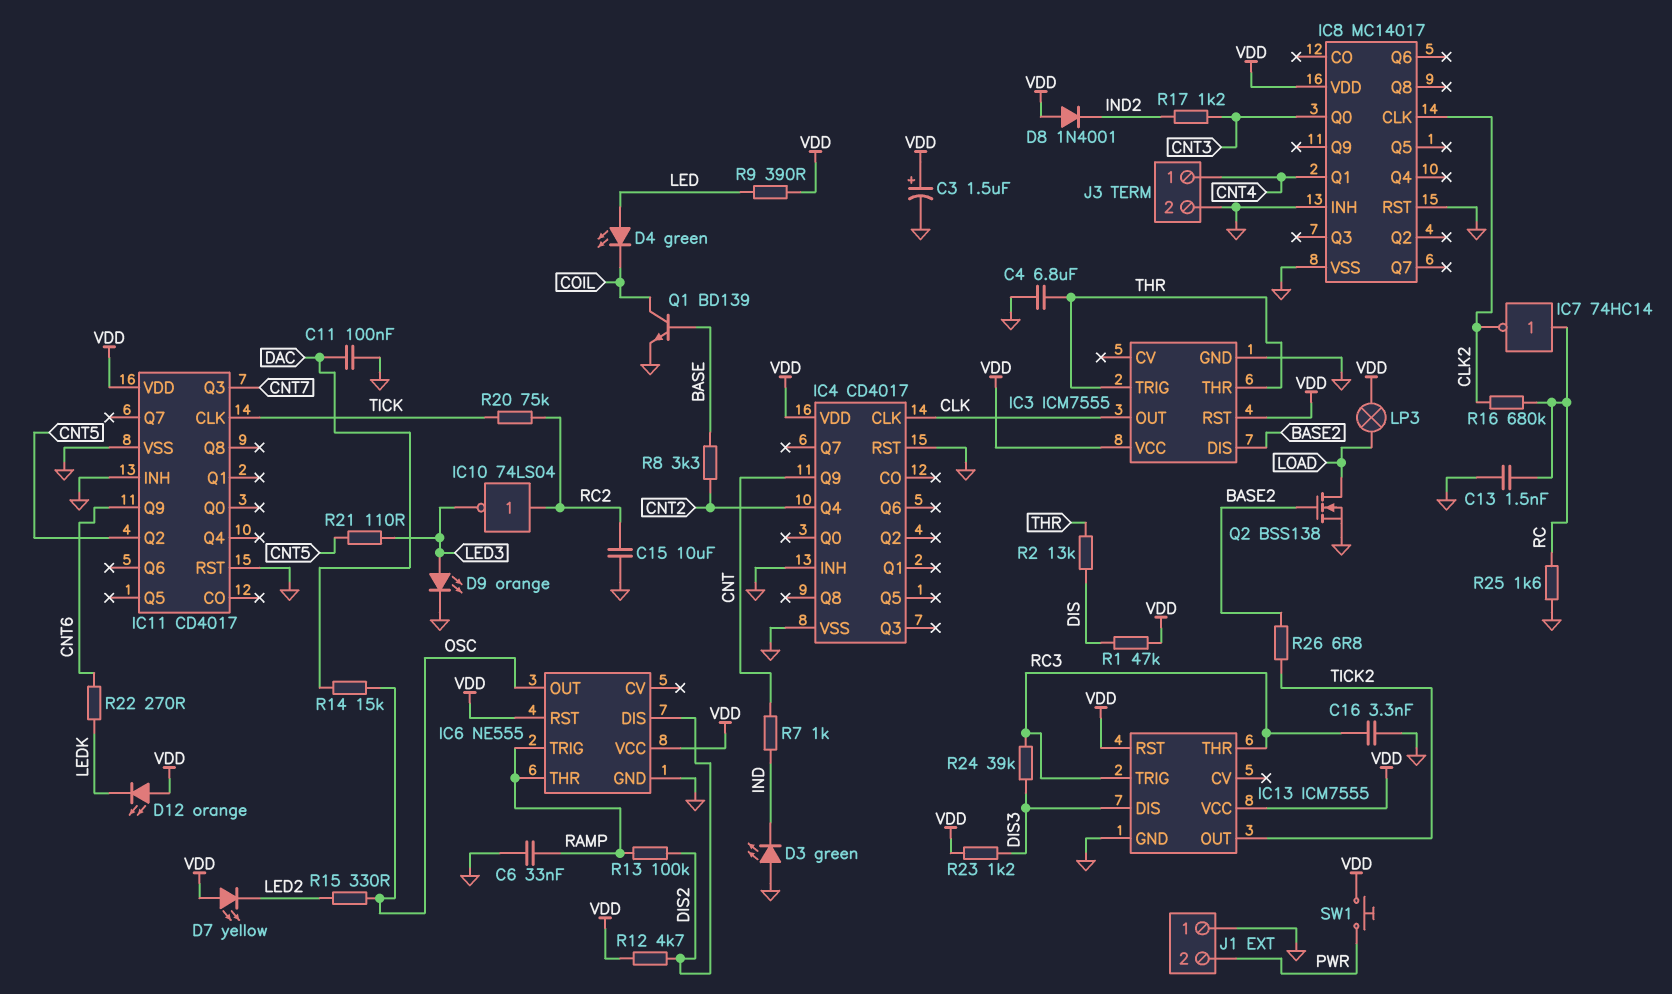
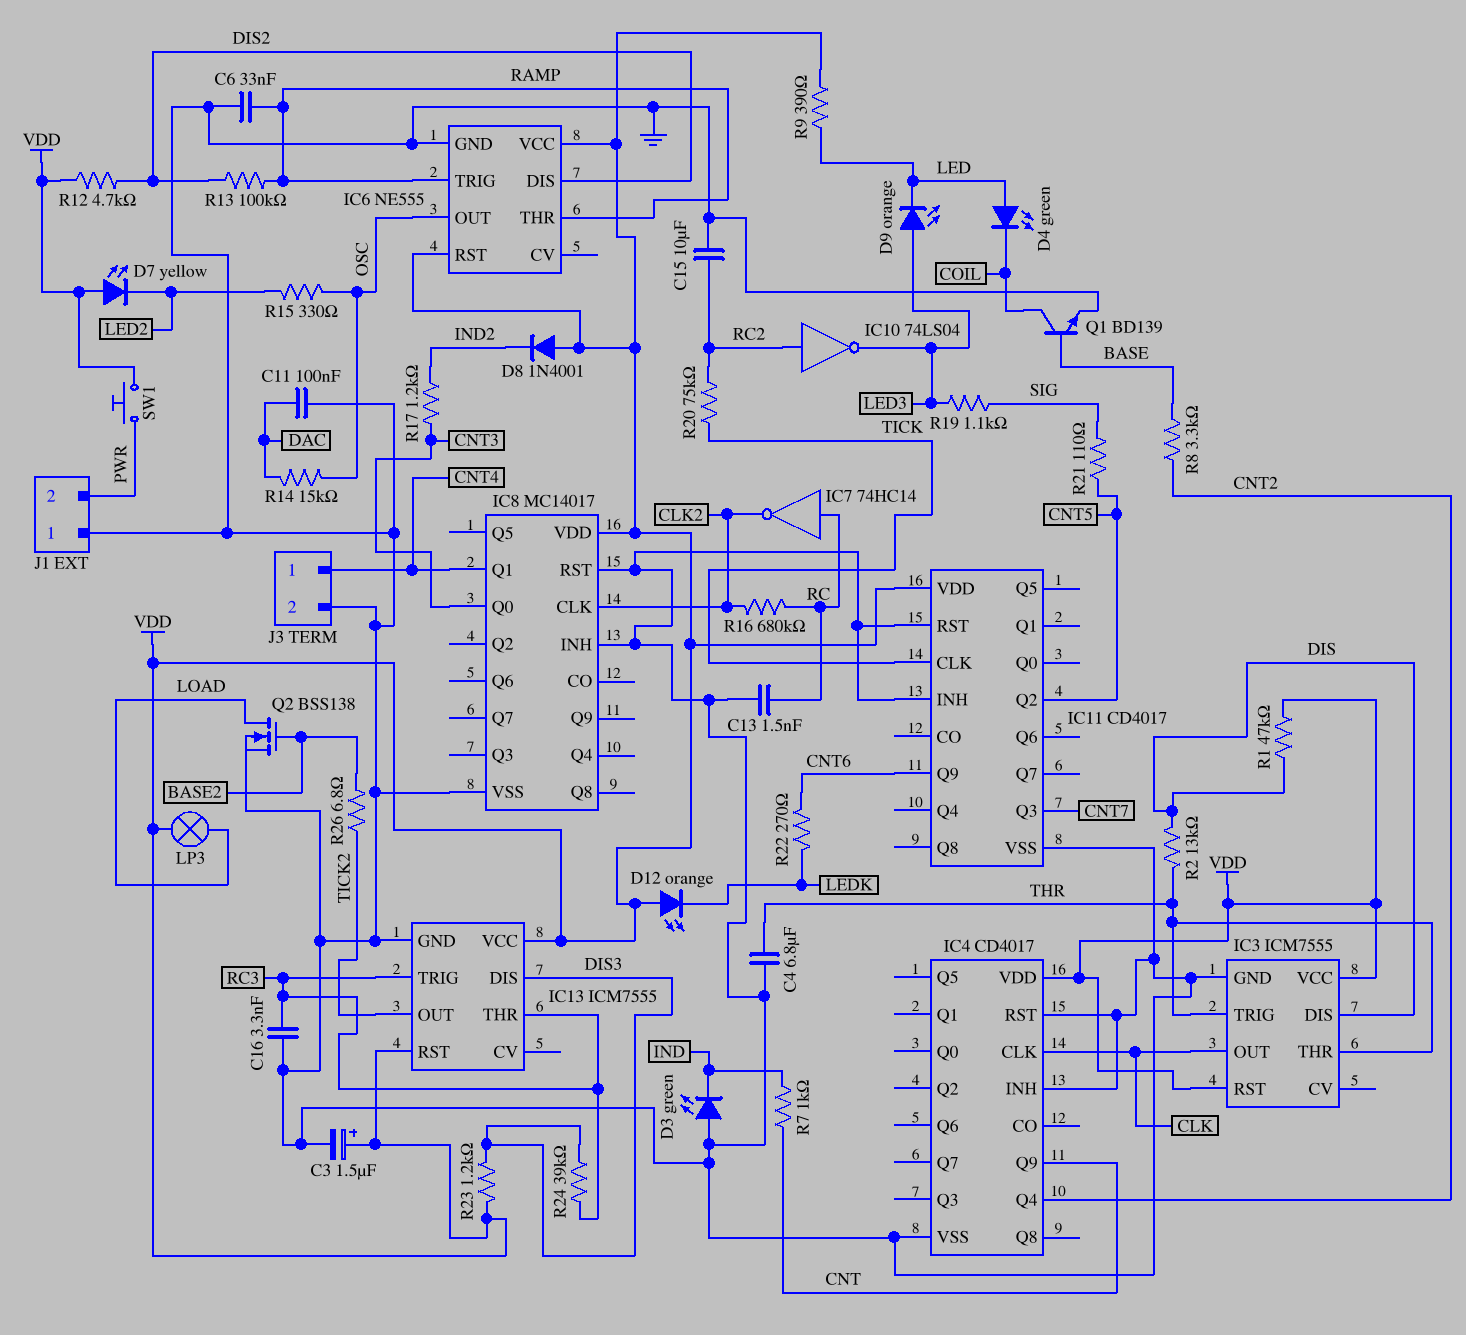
D9: LED orange (A LED3, K GND) -> LED orange (A LED3, K LED)
IC3 pin DIS: BASE2 -> DIS
R19: none -> 1.1k (LED3, SIG)
R21: 110 (CNT5, LED3) -> 110 (CNT5, SIG)
R25: 1.6k (GND, RC) -> none

